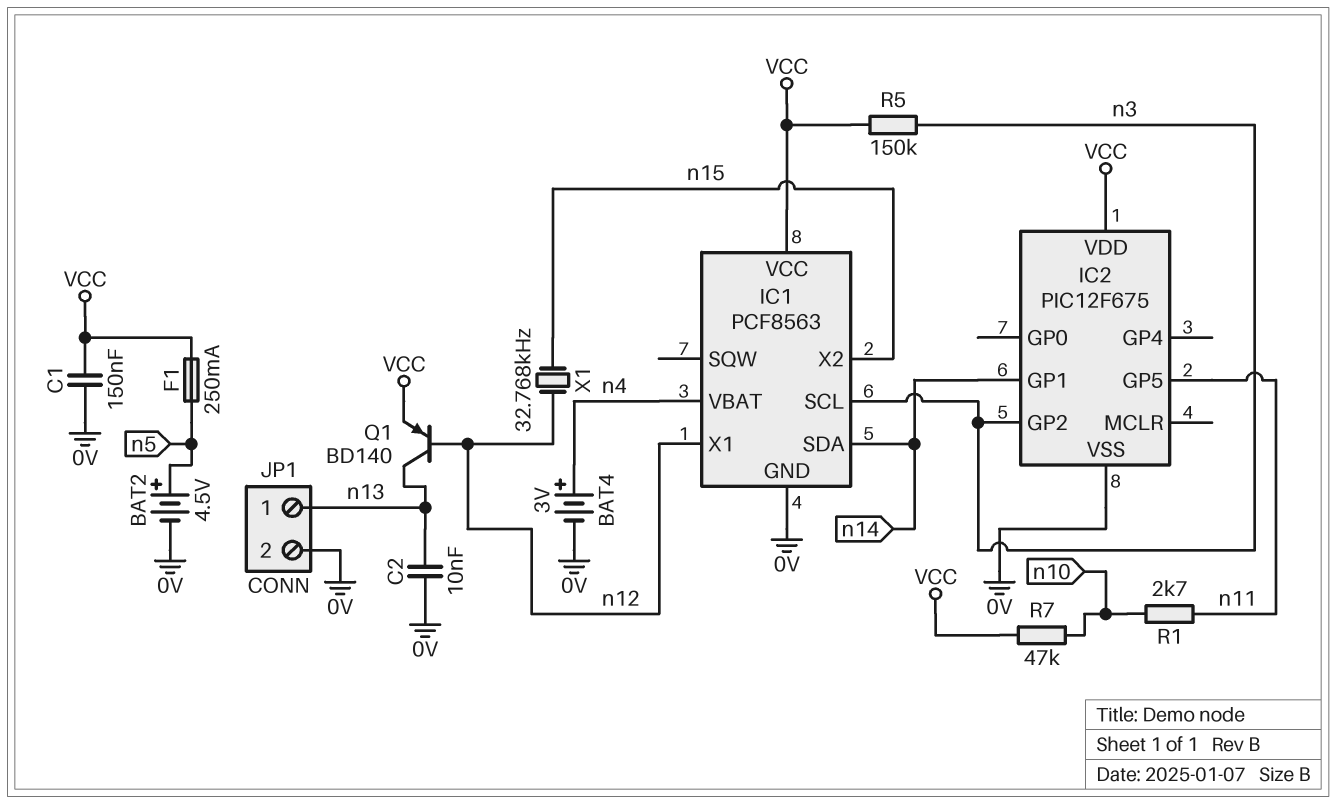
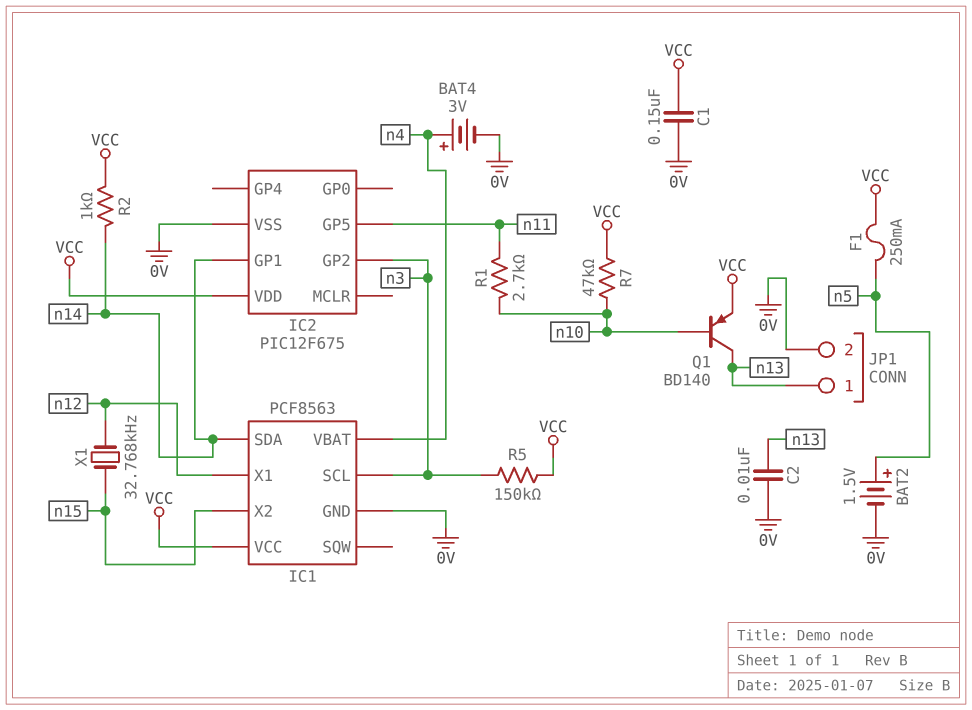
BAT2: 4.5V (plus n5, minus 0V) -> 1.5V (plus n5, minus 0V)
Q1: PNP BD140 (B n12, C n13, E VCC) -> PNP BD140 (B n10, C n13, E VCC)
R2: none -> 1k (VCC, n14)

